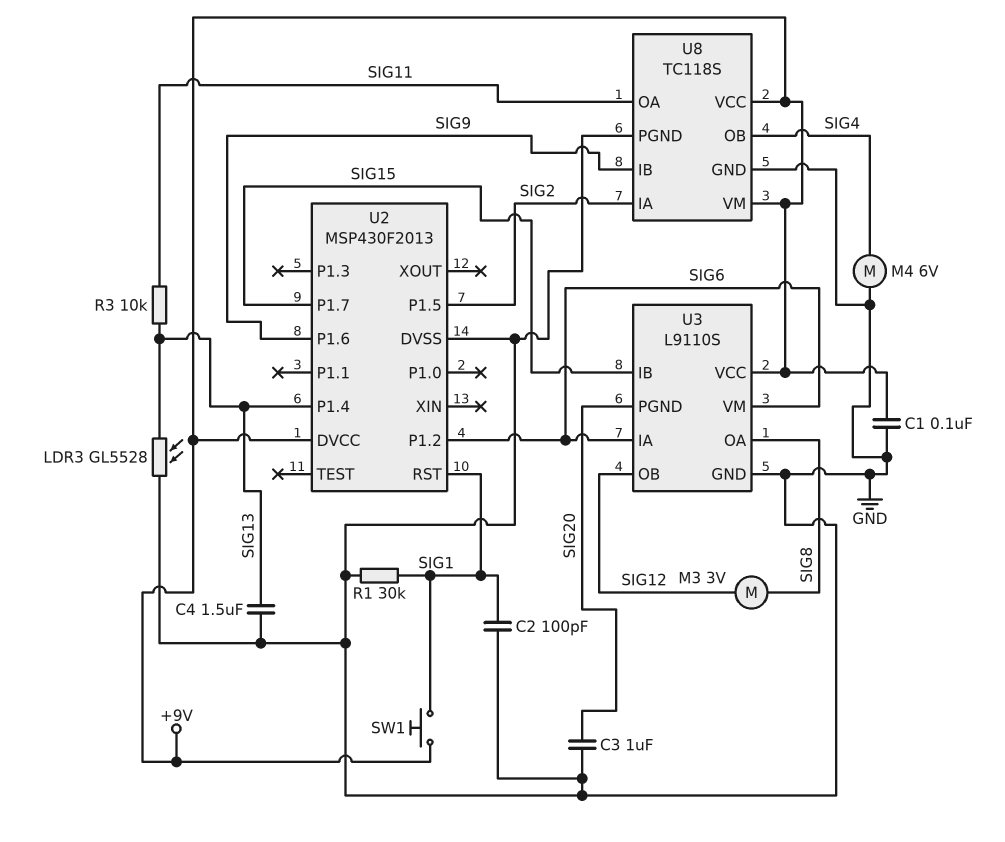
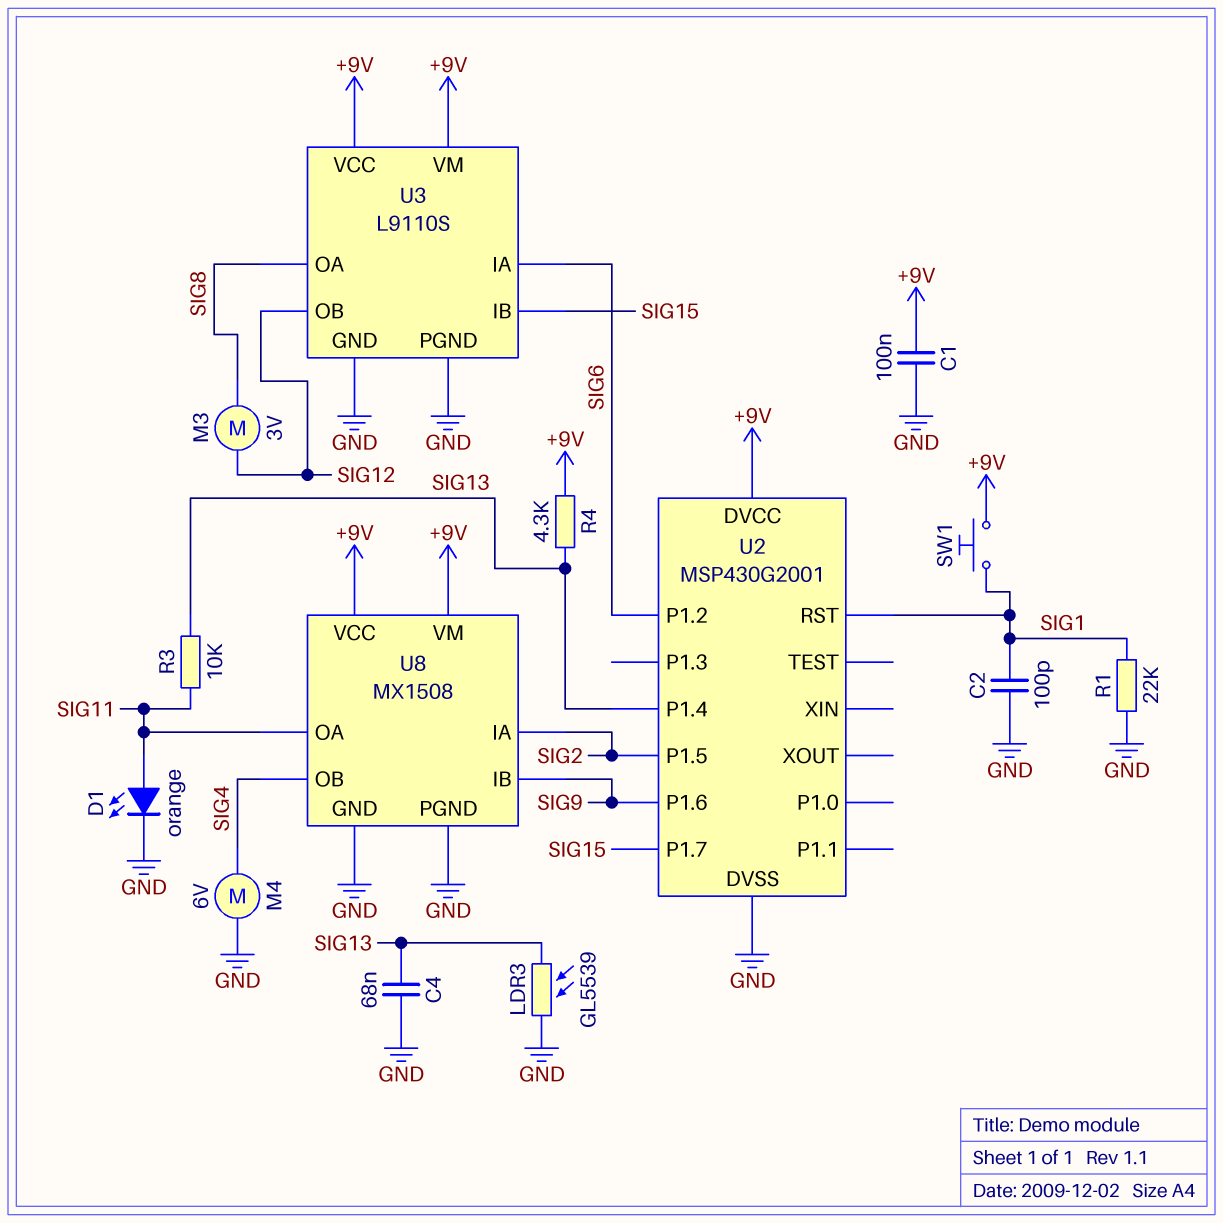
C3: 1uF (GND, SIG20) -> none
C4: 1.5uF (GND, SIG13) -> 68nF (GND, SIG13)
D1: none -> LED orange (A SIG11, K GND)
LDR3: GL5528 (GND, SIG13) -> GL5539 (GND, SIG13)
R1: 30k (GND, SIG1) -> 22k (GND, SIG1)
R4: none -> 4.3k (+9V, SIG13)
U2: MSP430F2013 -> MSP430G2001
U3 pin PGND: SIG20 -> GND
U3 pin VM: SIG6 -> +9V
U8: TC118S -> MX1508

